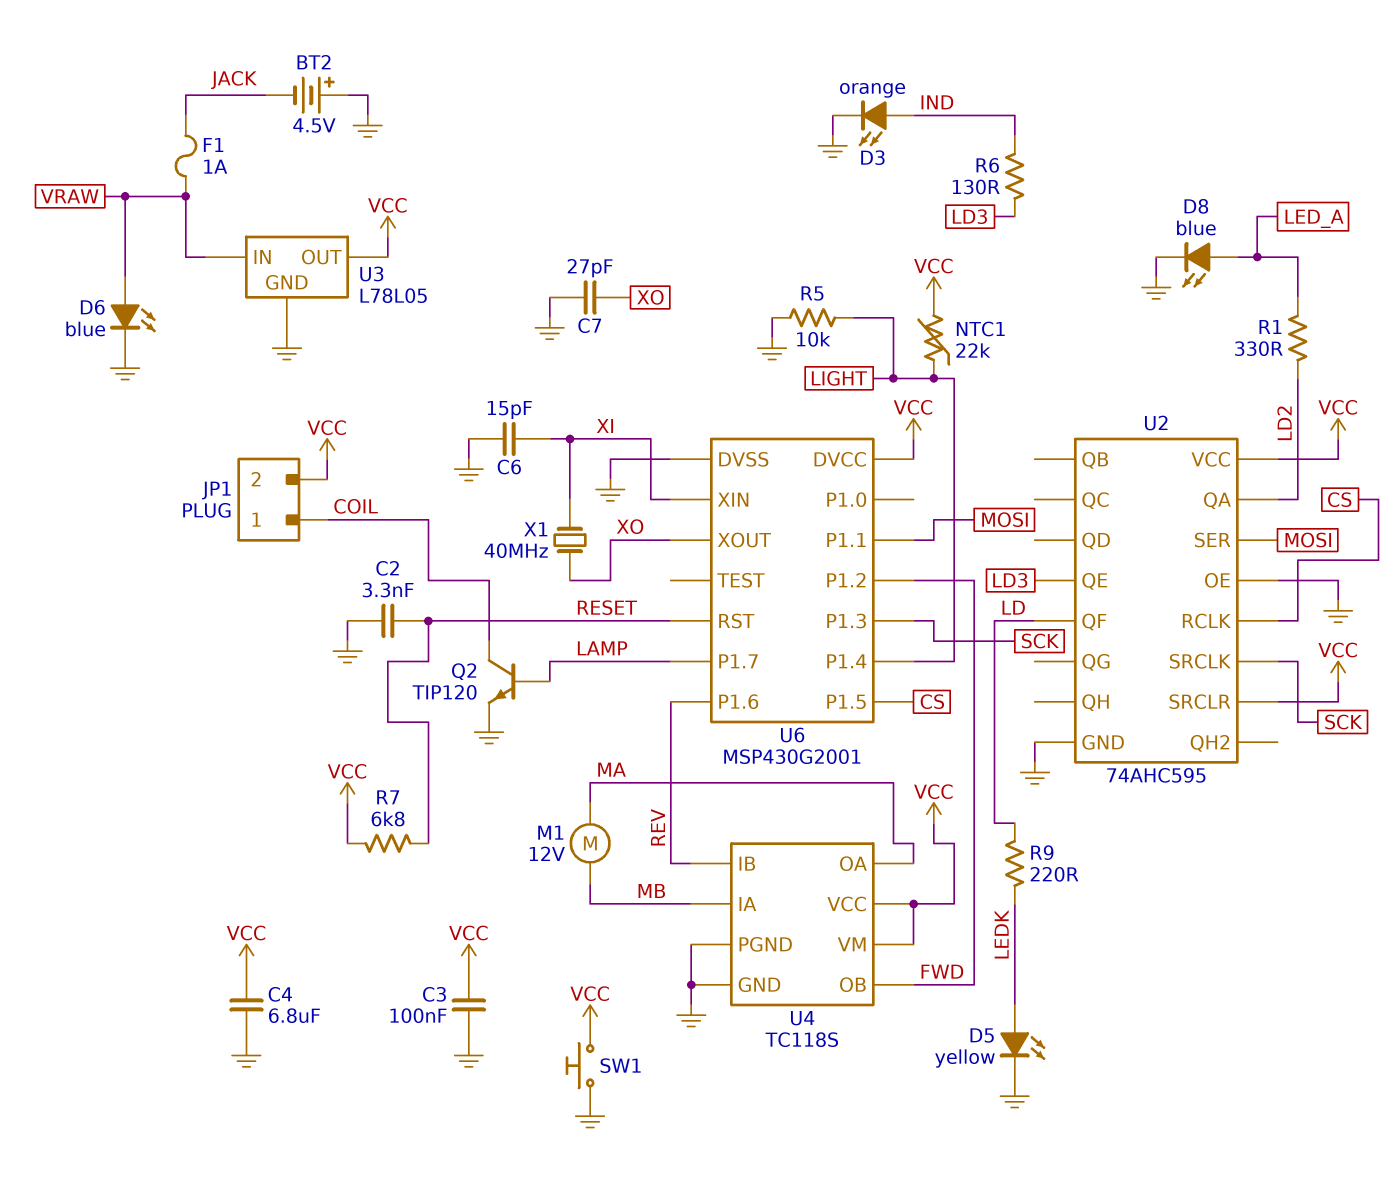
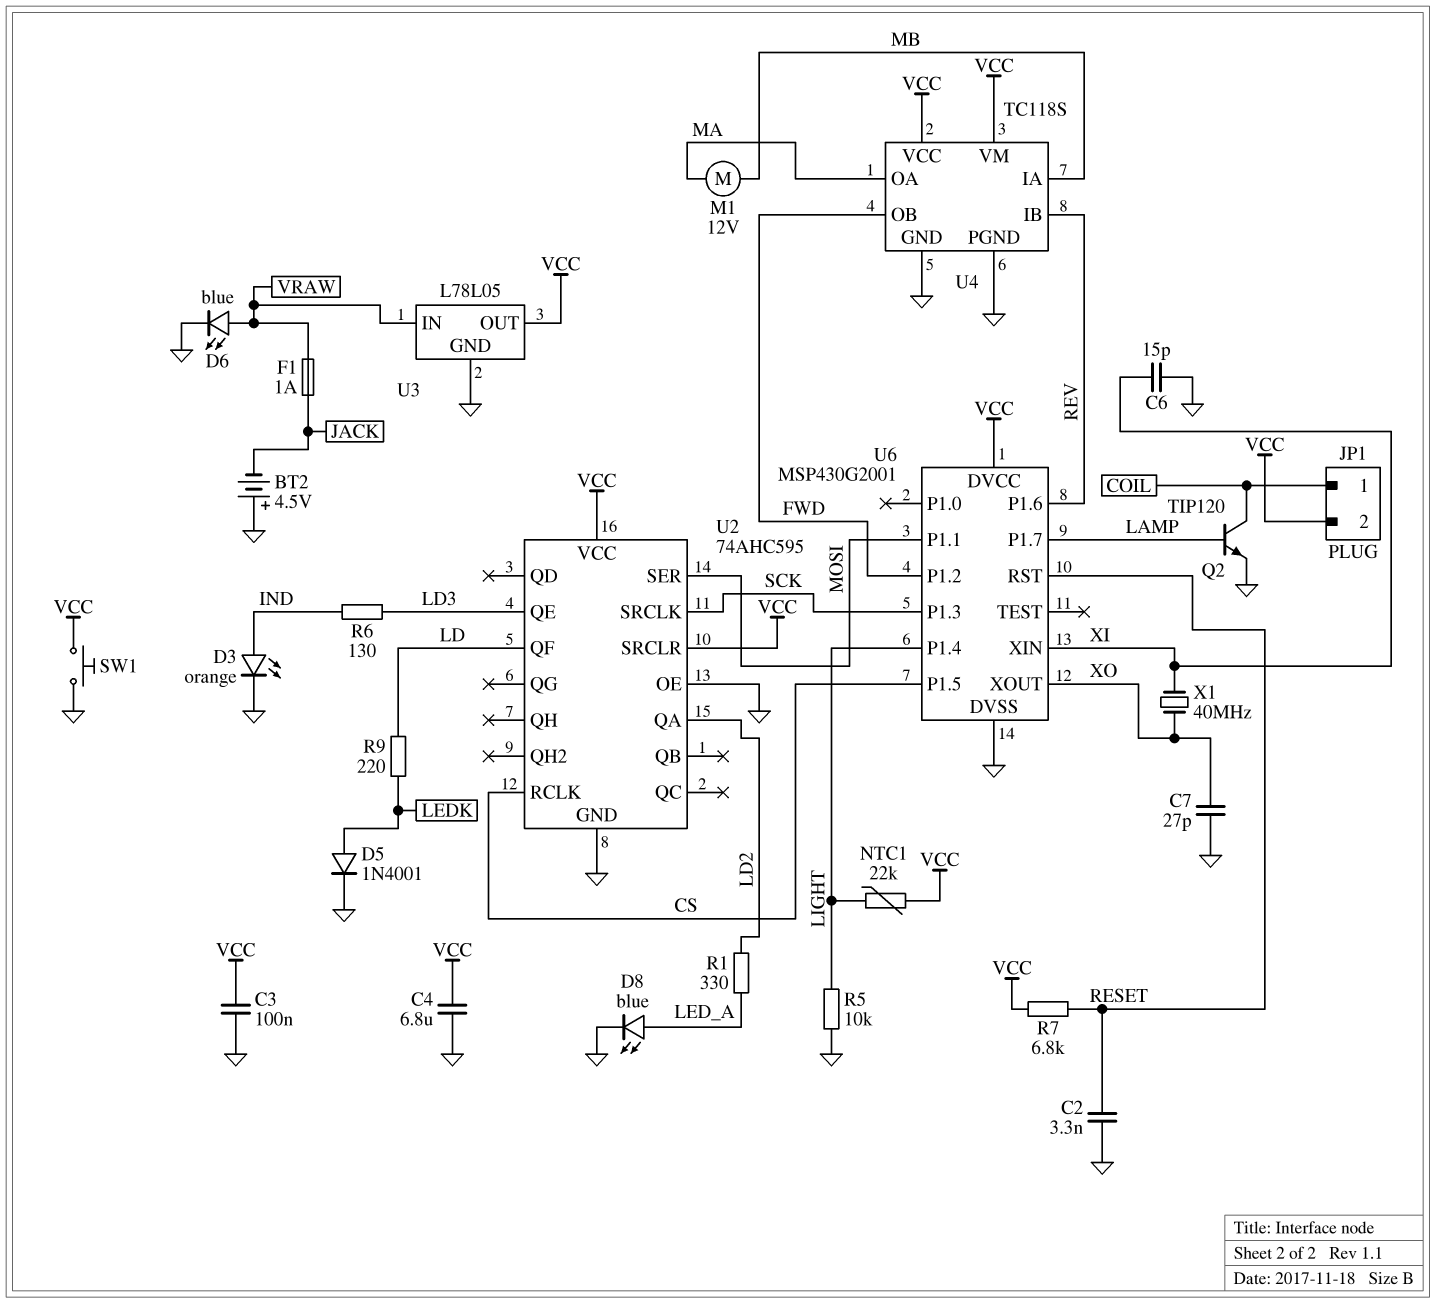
D5: LED yellow (A LEDK, K GND) -> diode 1N4001 (A LEDK, K GND)

